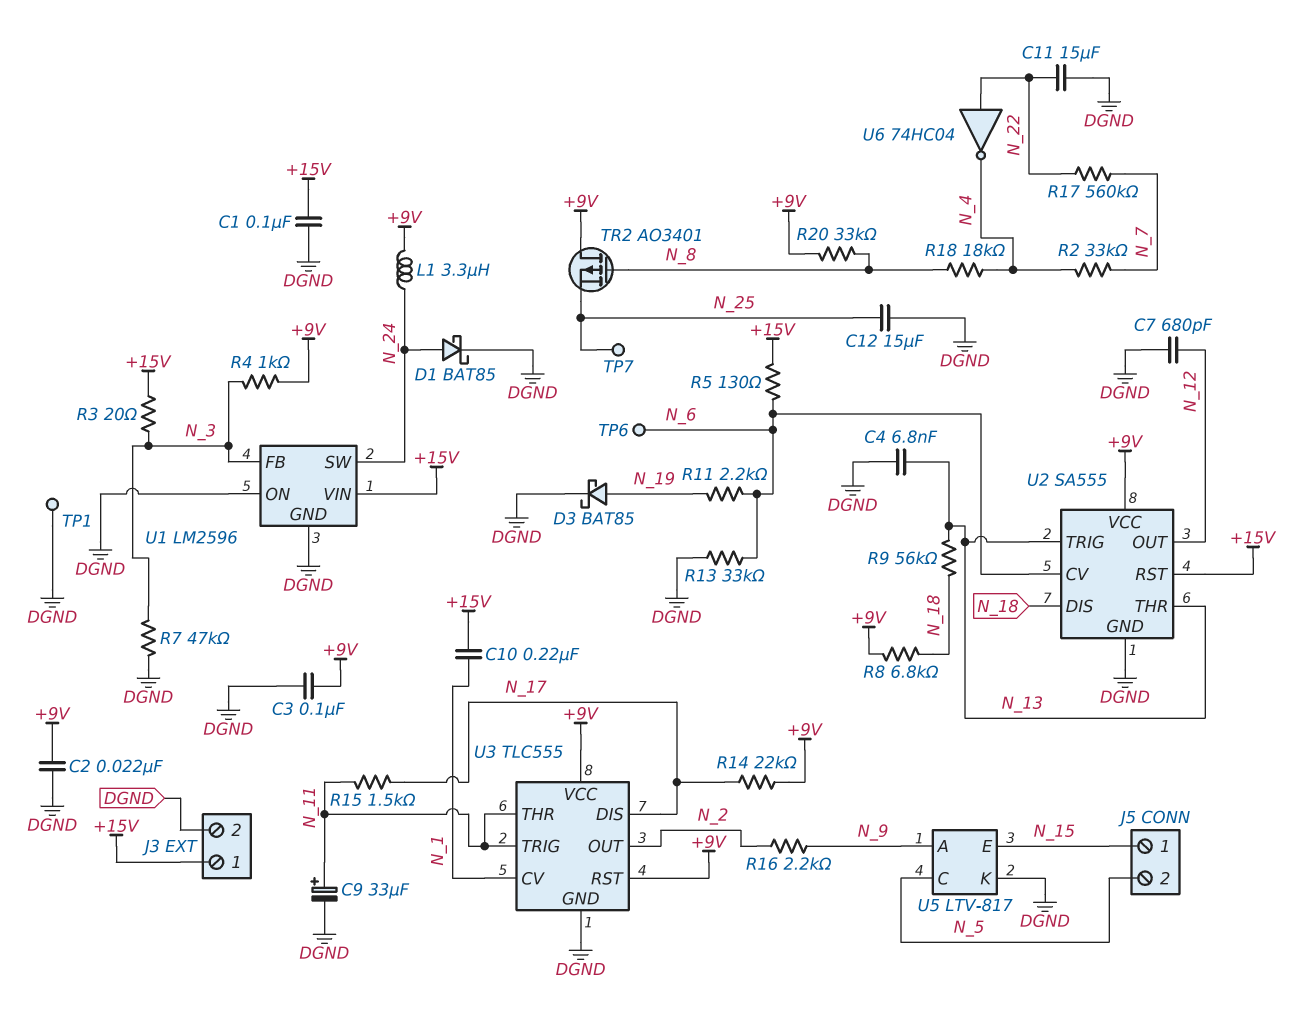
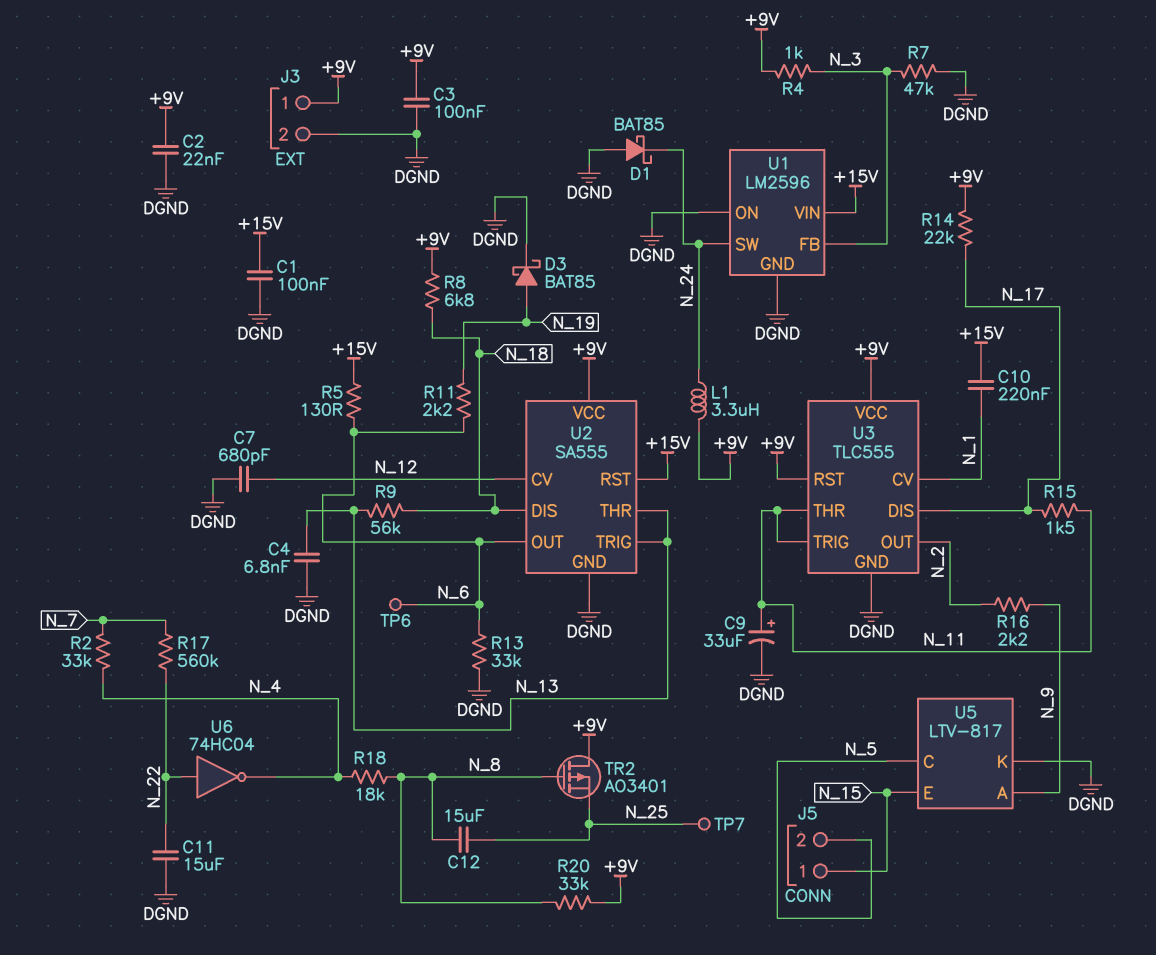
C12: 15uF (DGND, N_25) -> 15uF (N_8, N_25)
D1: schottky BAT85 (A N_24, K DGND) -> schottky BAT85 (A DGND, K N_24)
J3 pin 1: +15V -> +9V
R3: 20 (+15V, N_3) -> none
TP1: test point (DGND) -> none
U2 pin CV: N_6 -> N_12
U2 pin OUT: N_12 -> N_6

